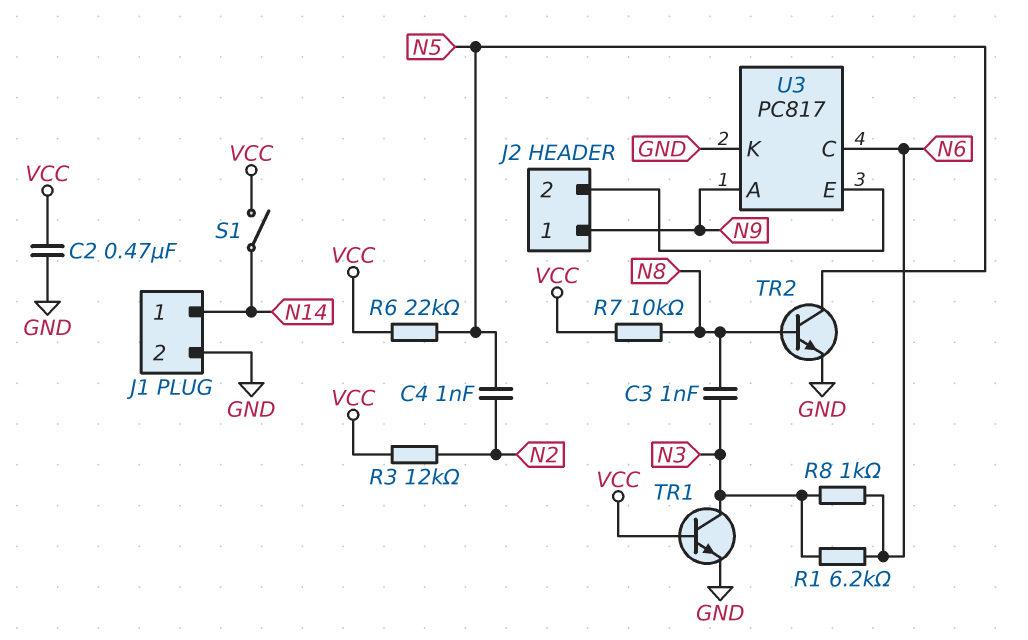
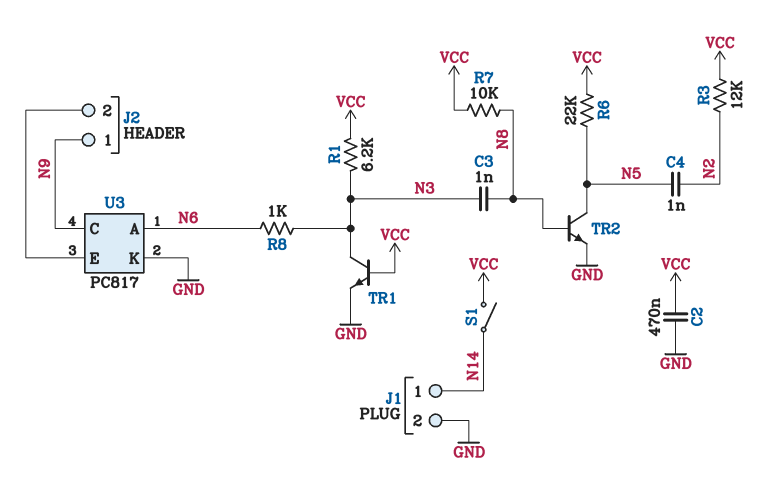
R1: 6.2k (N3, N6) -> 6.2k (N3, VCC)
U3 pin A: N9 -> N6
U3 pin C: N6 -> N9

